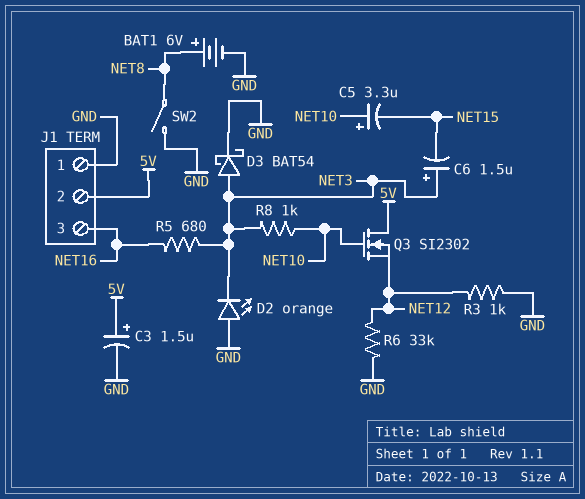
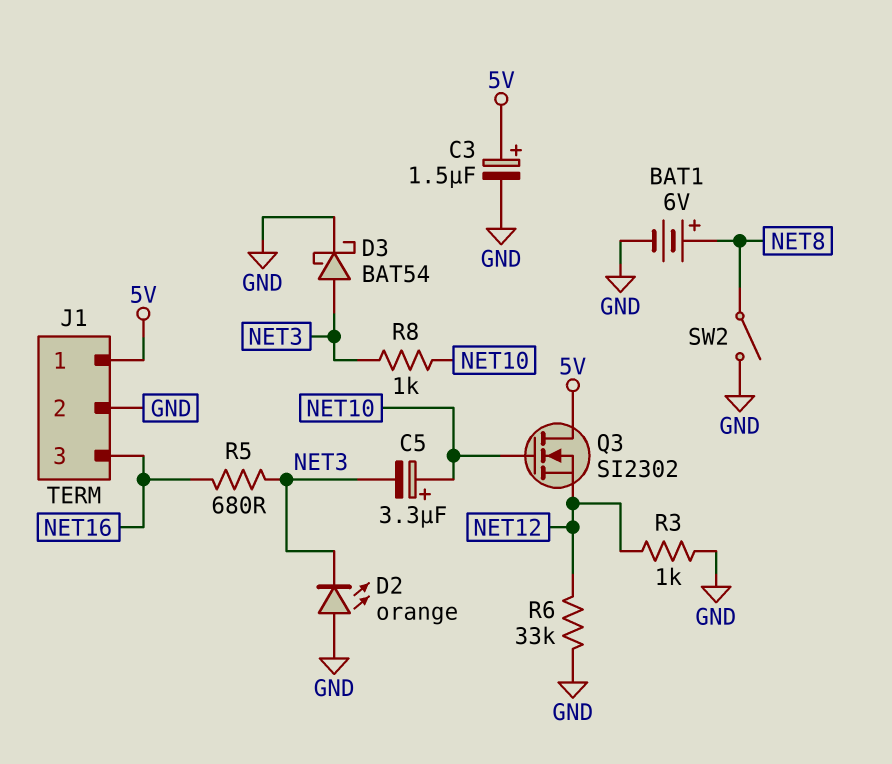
C5: 3.3uF (plus NET10, minus NET15) -> 3.3uF (plus NET10, minus NET3)
C6: 1.5uF (plus NET3, minus NET15) -> none
J1 pin 1: GND -> 5V
J1 pin 2: 5V -> GND

